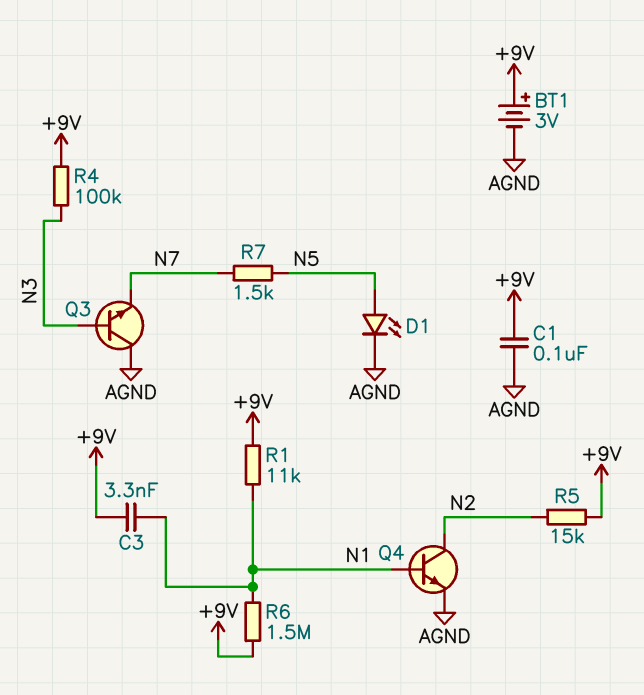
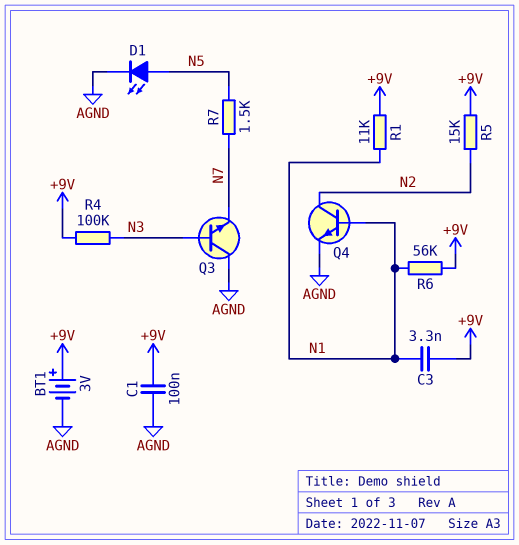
R6: 1.5M (+9V, N1) -> 56k (+9V, N1)

